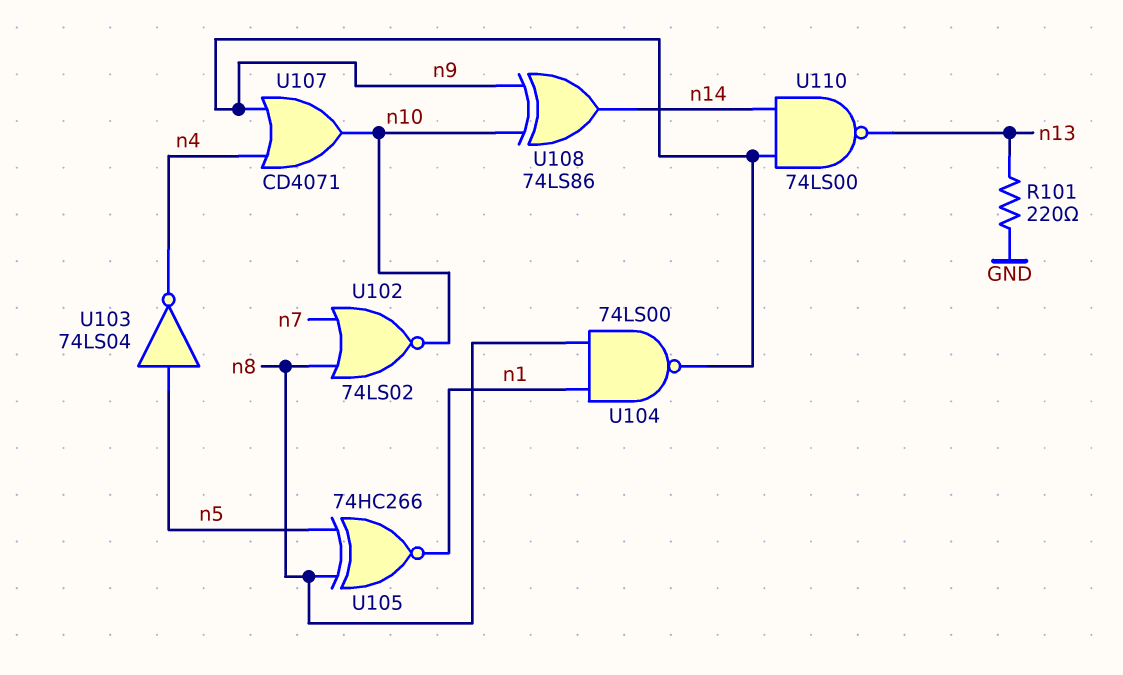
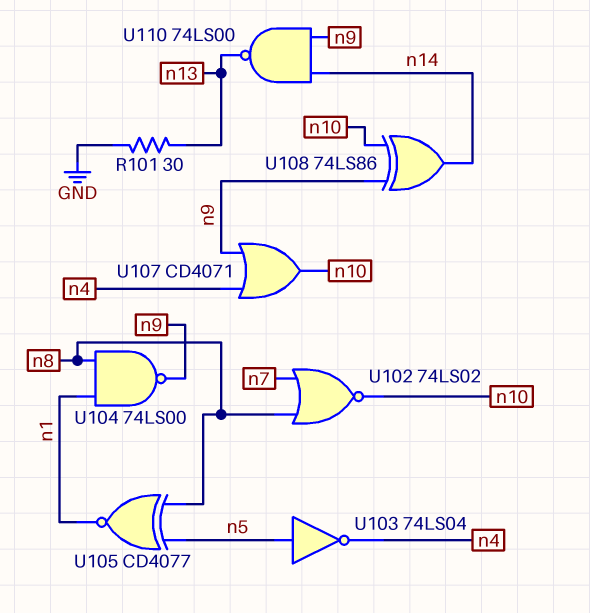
R101: 220 (GND, n13) -> 30 (GND, n13)
U105: XNOR 74HC266 (in n5, in n8, out n1) -> XNOR CD4077 (in n5, in n8, out n1)

